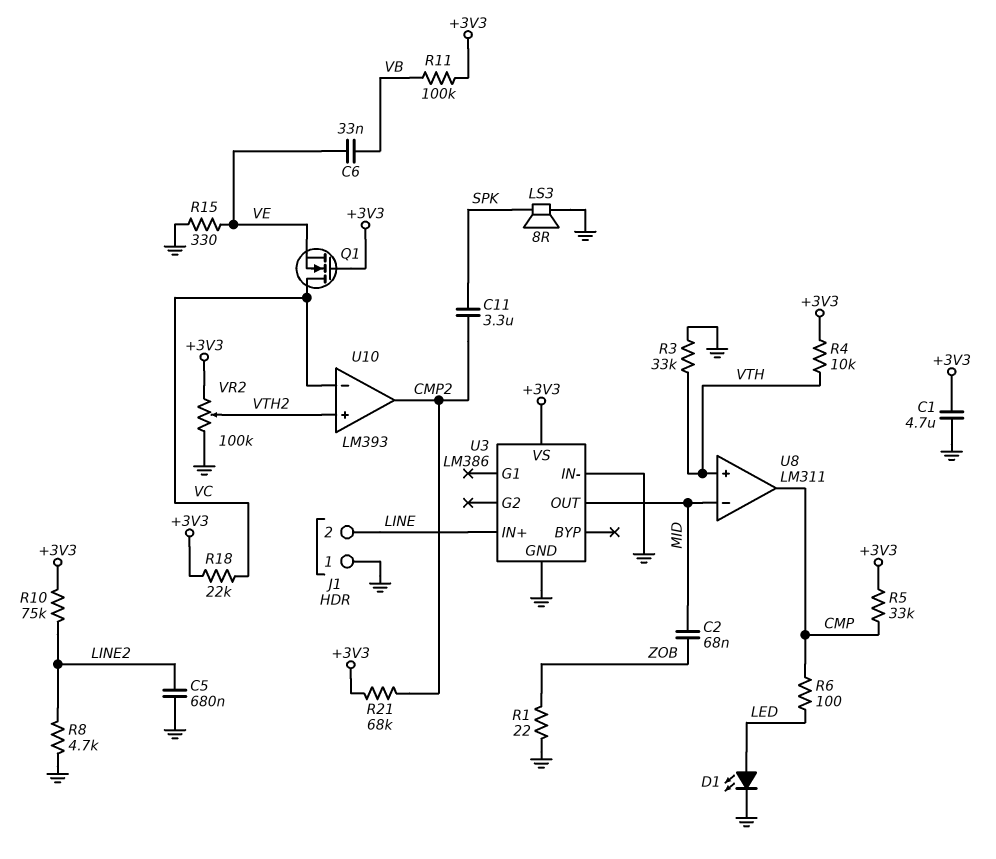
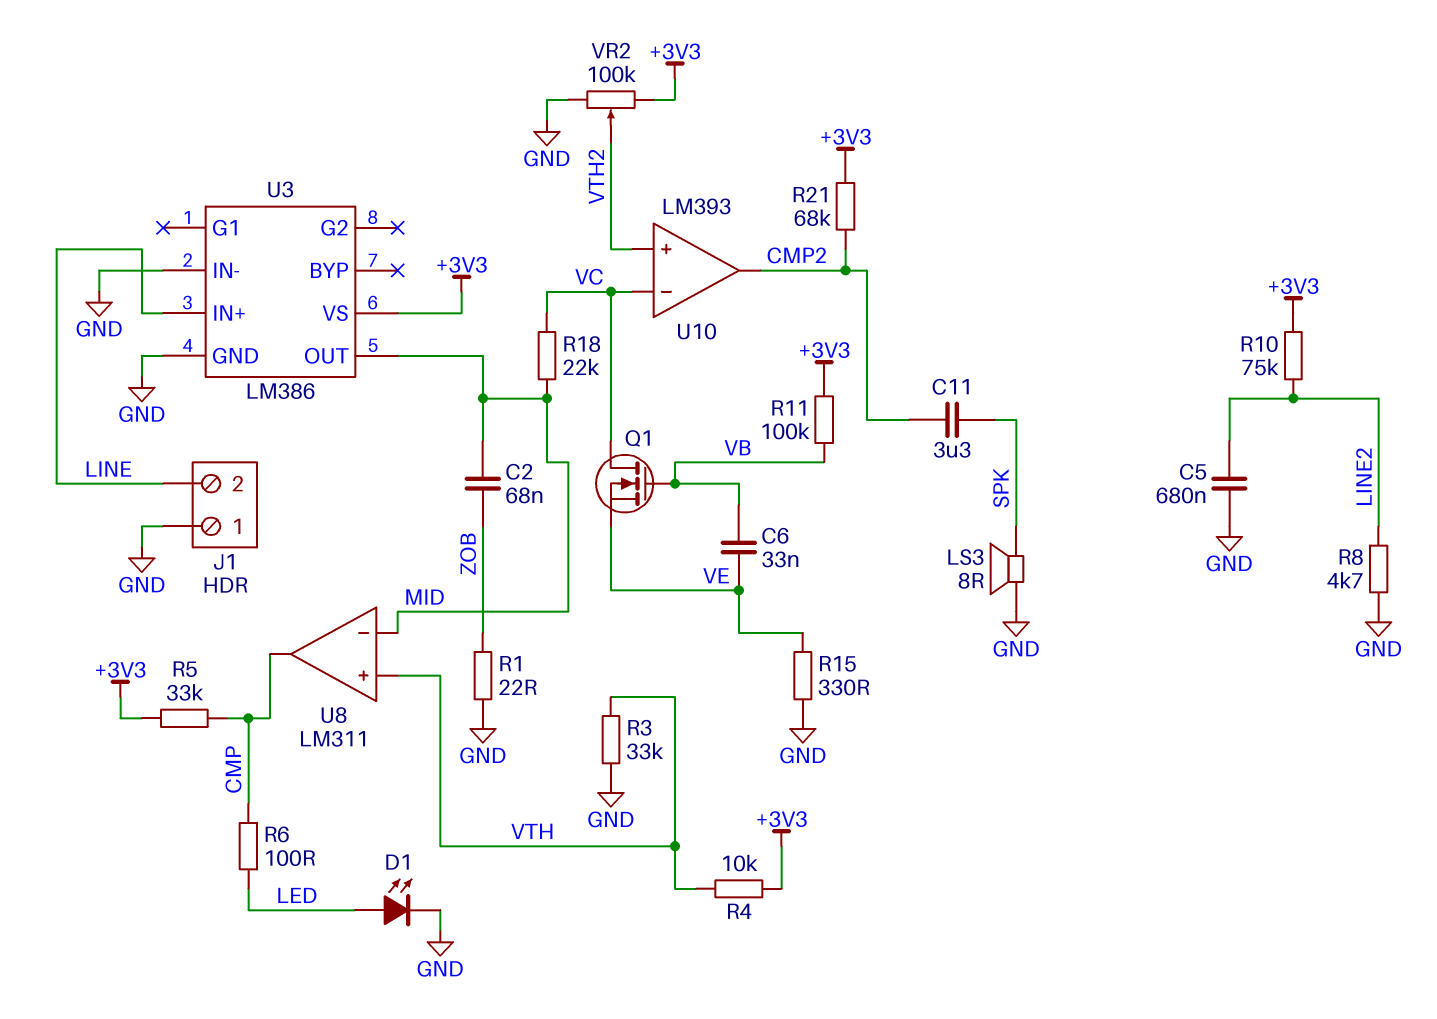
C1: 4.7uF (+3V3, GND) -> none
Q1: NMOS (G +3V3, D VC, S VE) -> NMOS (G VB, D VC, S VE)
R18: 22k (+3V3, VC) -> 22k (MID, VC)

